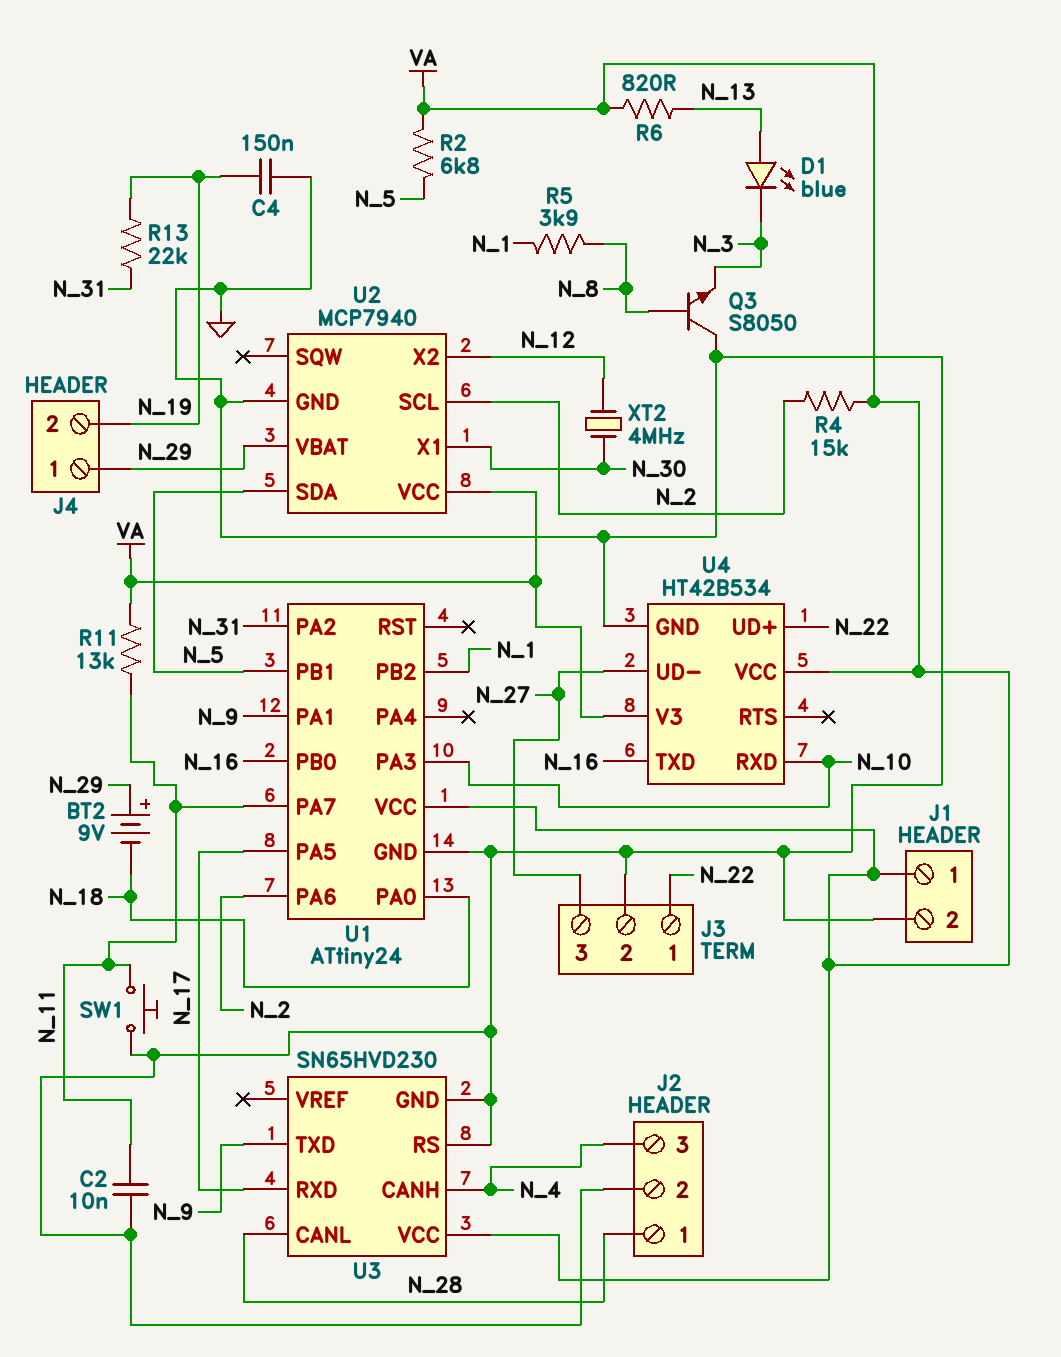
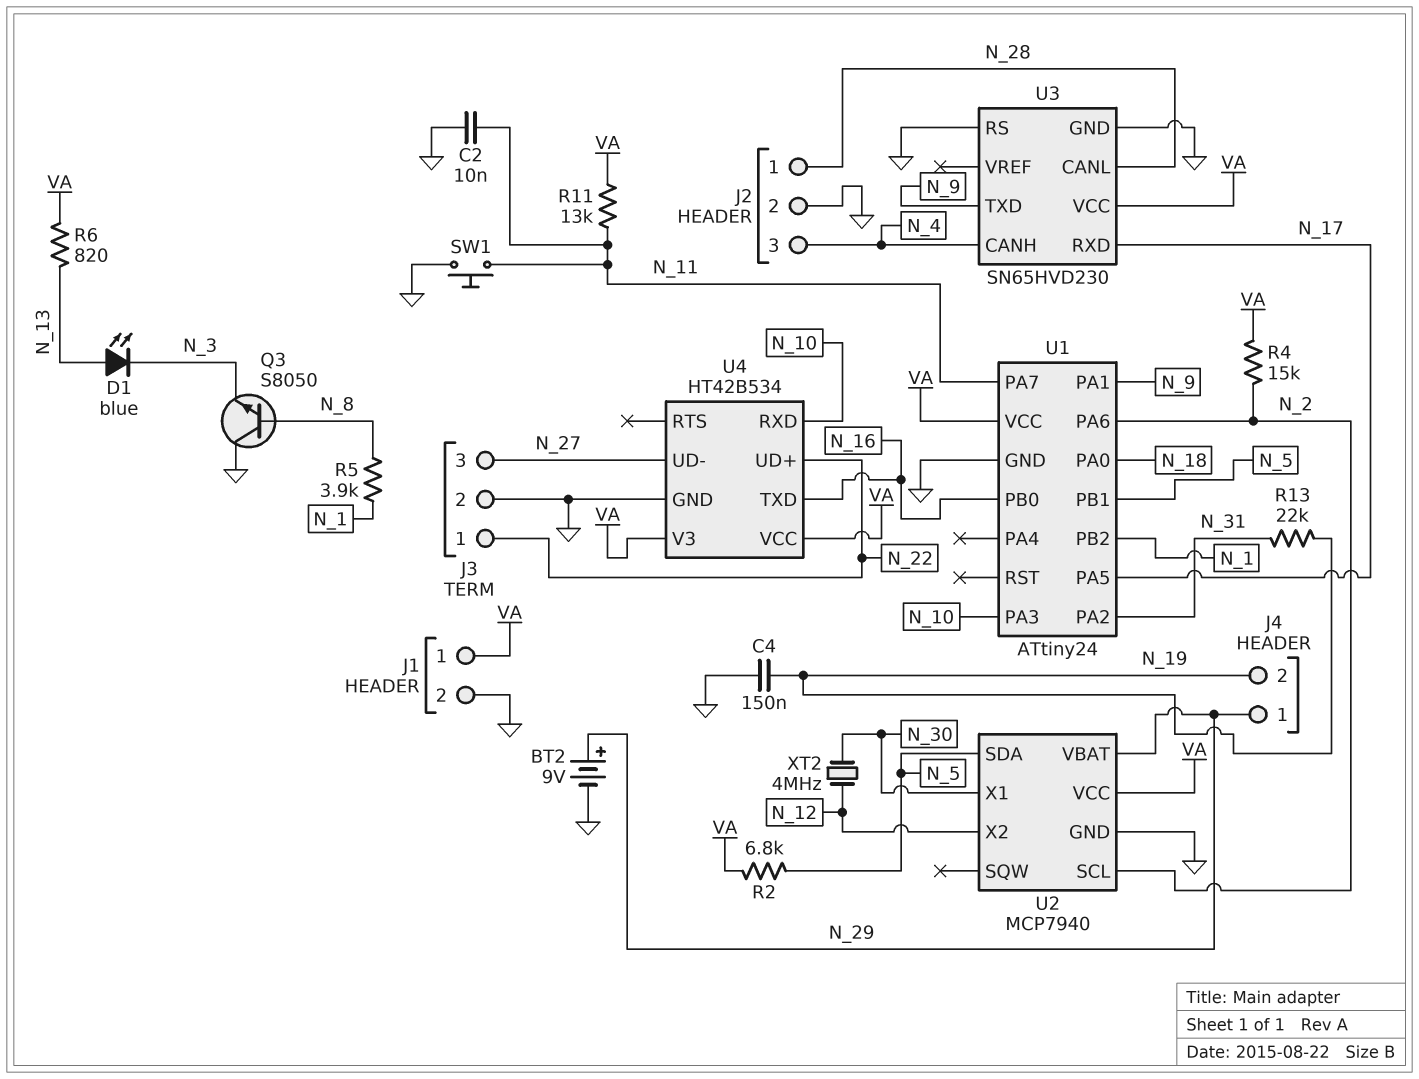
BT2: 9V (plus N_29, minus N_18) -> 9V (plus N_29, minus GND)

